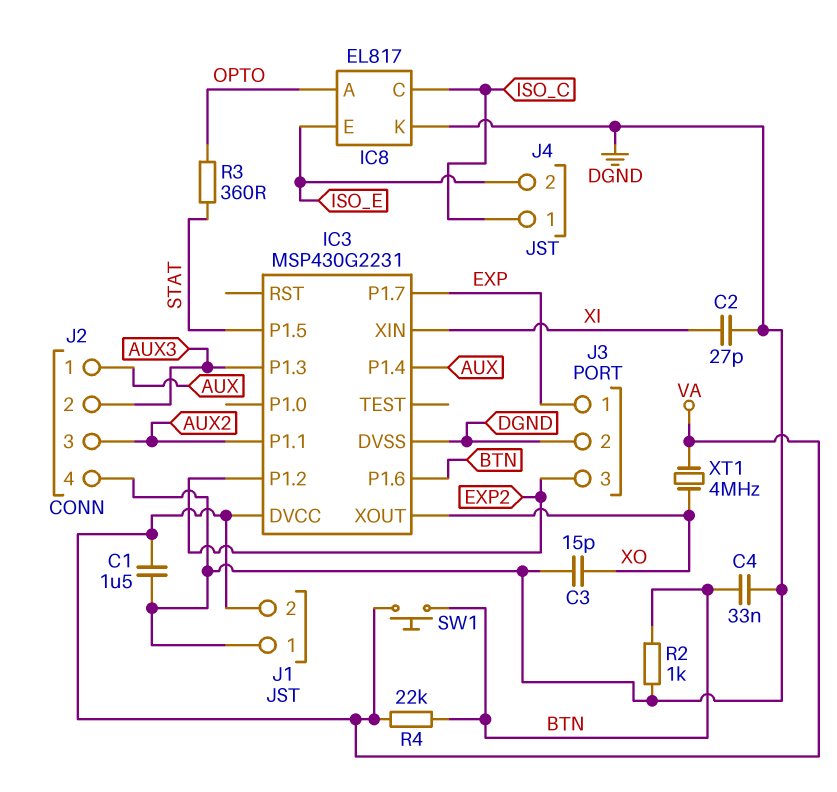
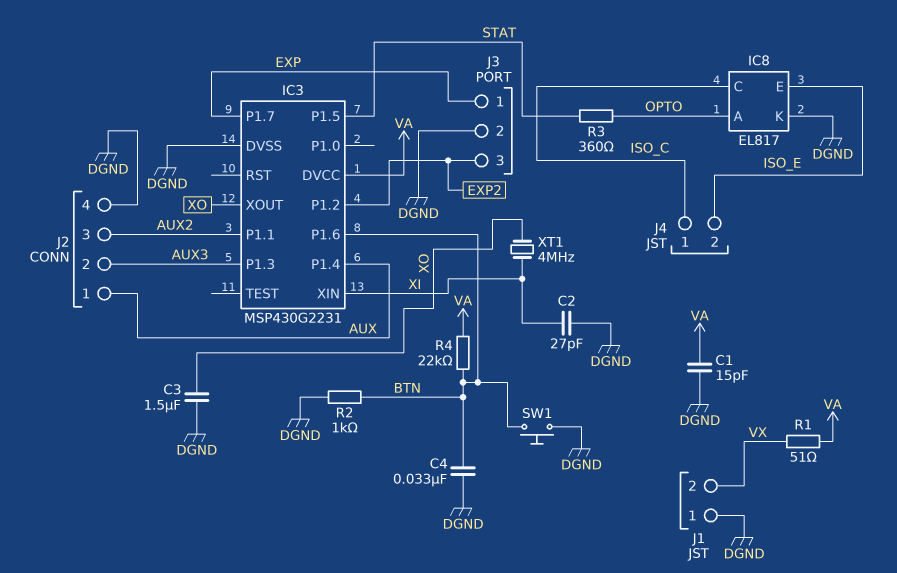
C1: 1.5uF (DGND, VA) -> 15pF (DGND, VA)
C3: 15pF (DGND, XO) -> 1.5uF (DGND, XO)
J1 pin 2: VA -> VX
R1: none -> 51 (VA, VX)
SW1: button (BTN, VA) -> button (BTN, DGND)
XT1: 4MHz (VA, XO) -> 4MHz (XI, XO)

